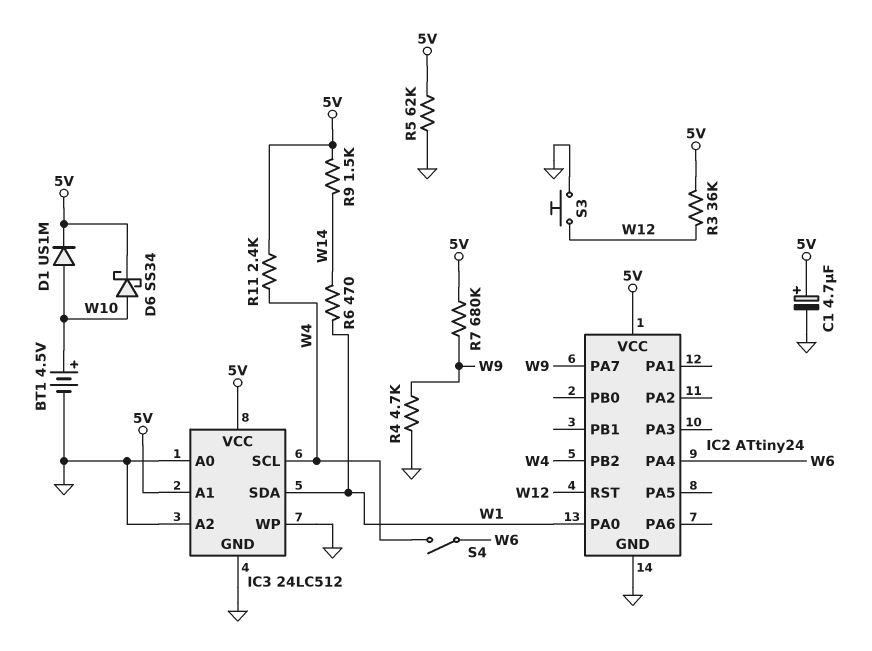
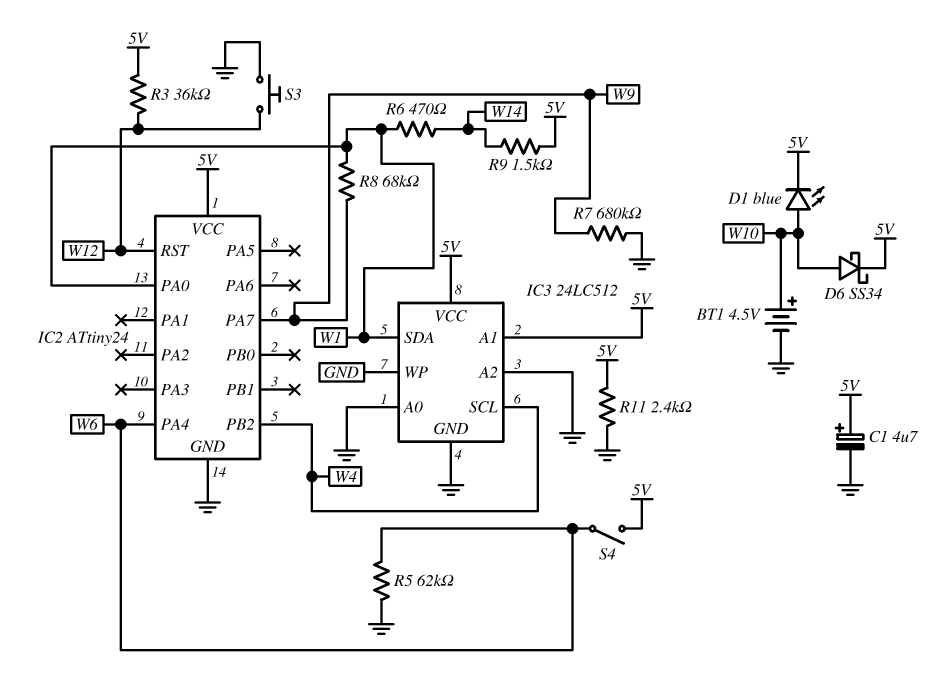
D1: diode US1M (A W10, K 5V) -> LED blue (A W10, K 5V)
R4: 4.7k (GND, W9) -> none
R5: 62k (5V, GND) -> 62k (GND, W6)
R7: 680k (5V, W9) -> 680k (GND, W9)
R8: none -> 68k (W1, W9)
R11: 2.4k (5V, W4) -> 2.4k (5V, GND)
S4: switch (W4, W6) -> switch (5V, W6)

